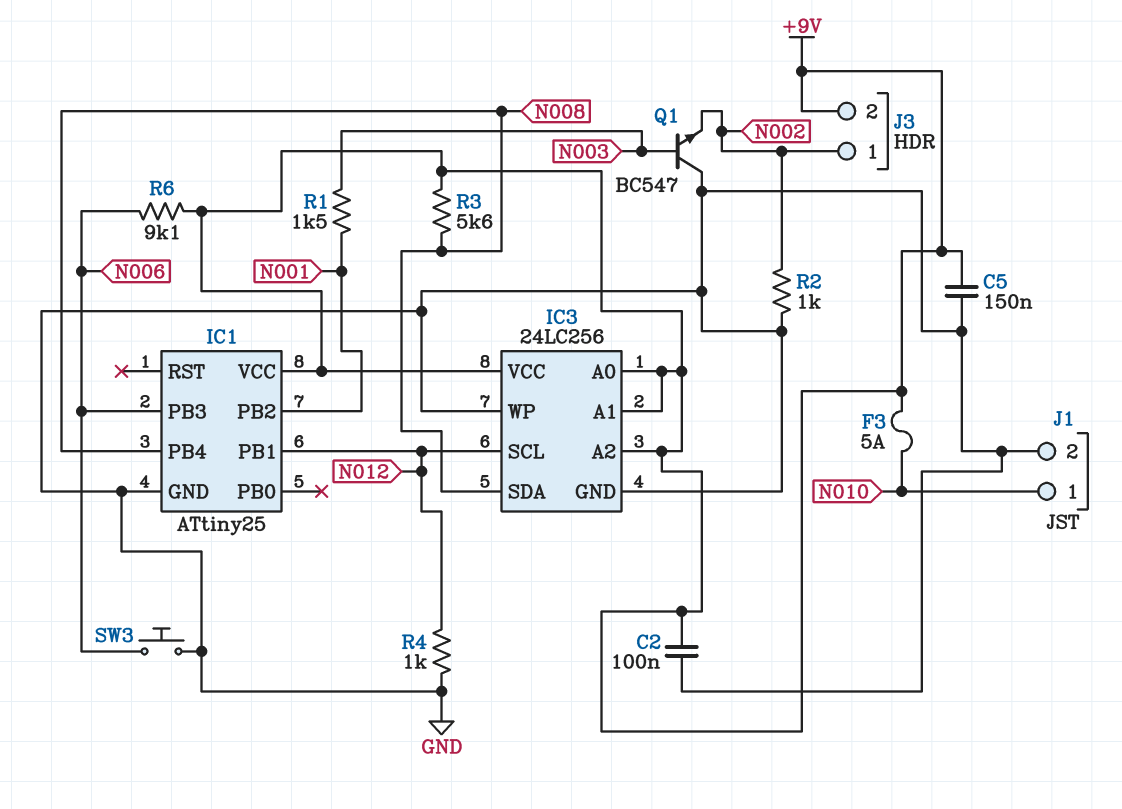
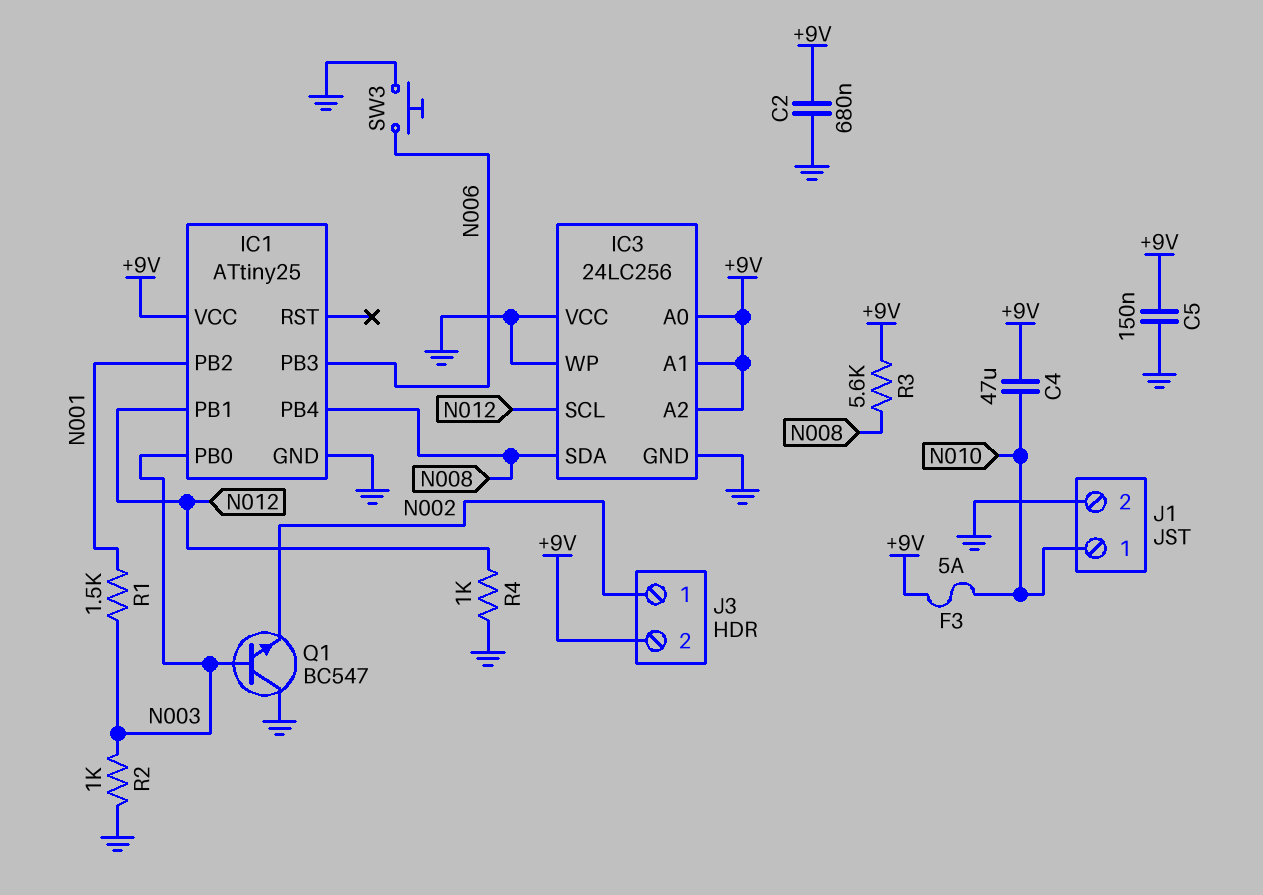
C2: 100nF (+9V, GND) -> 680nF (+9V, GND)
C4: none -> 47uF (+9V, N010)
IC1 pin PB0: none -> N003
IC3 pin VCC: +9V -> GND
R2: 1k (GND, N002) -> 1k (GND, N003)
R6: 9.1k (+9V, N006) -> none

